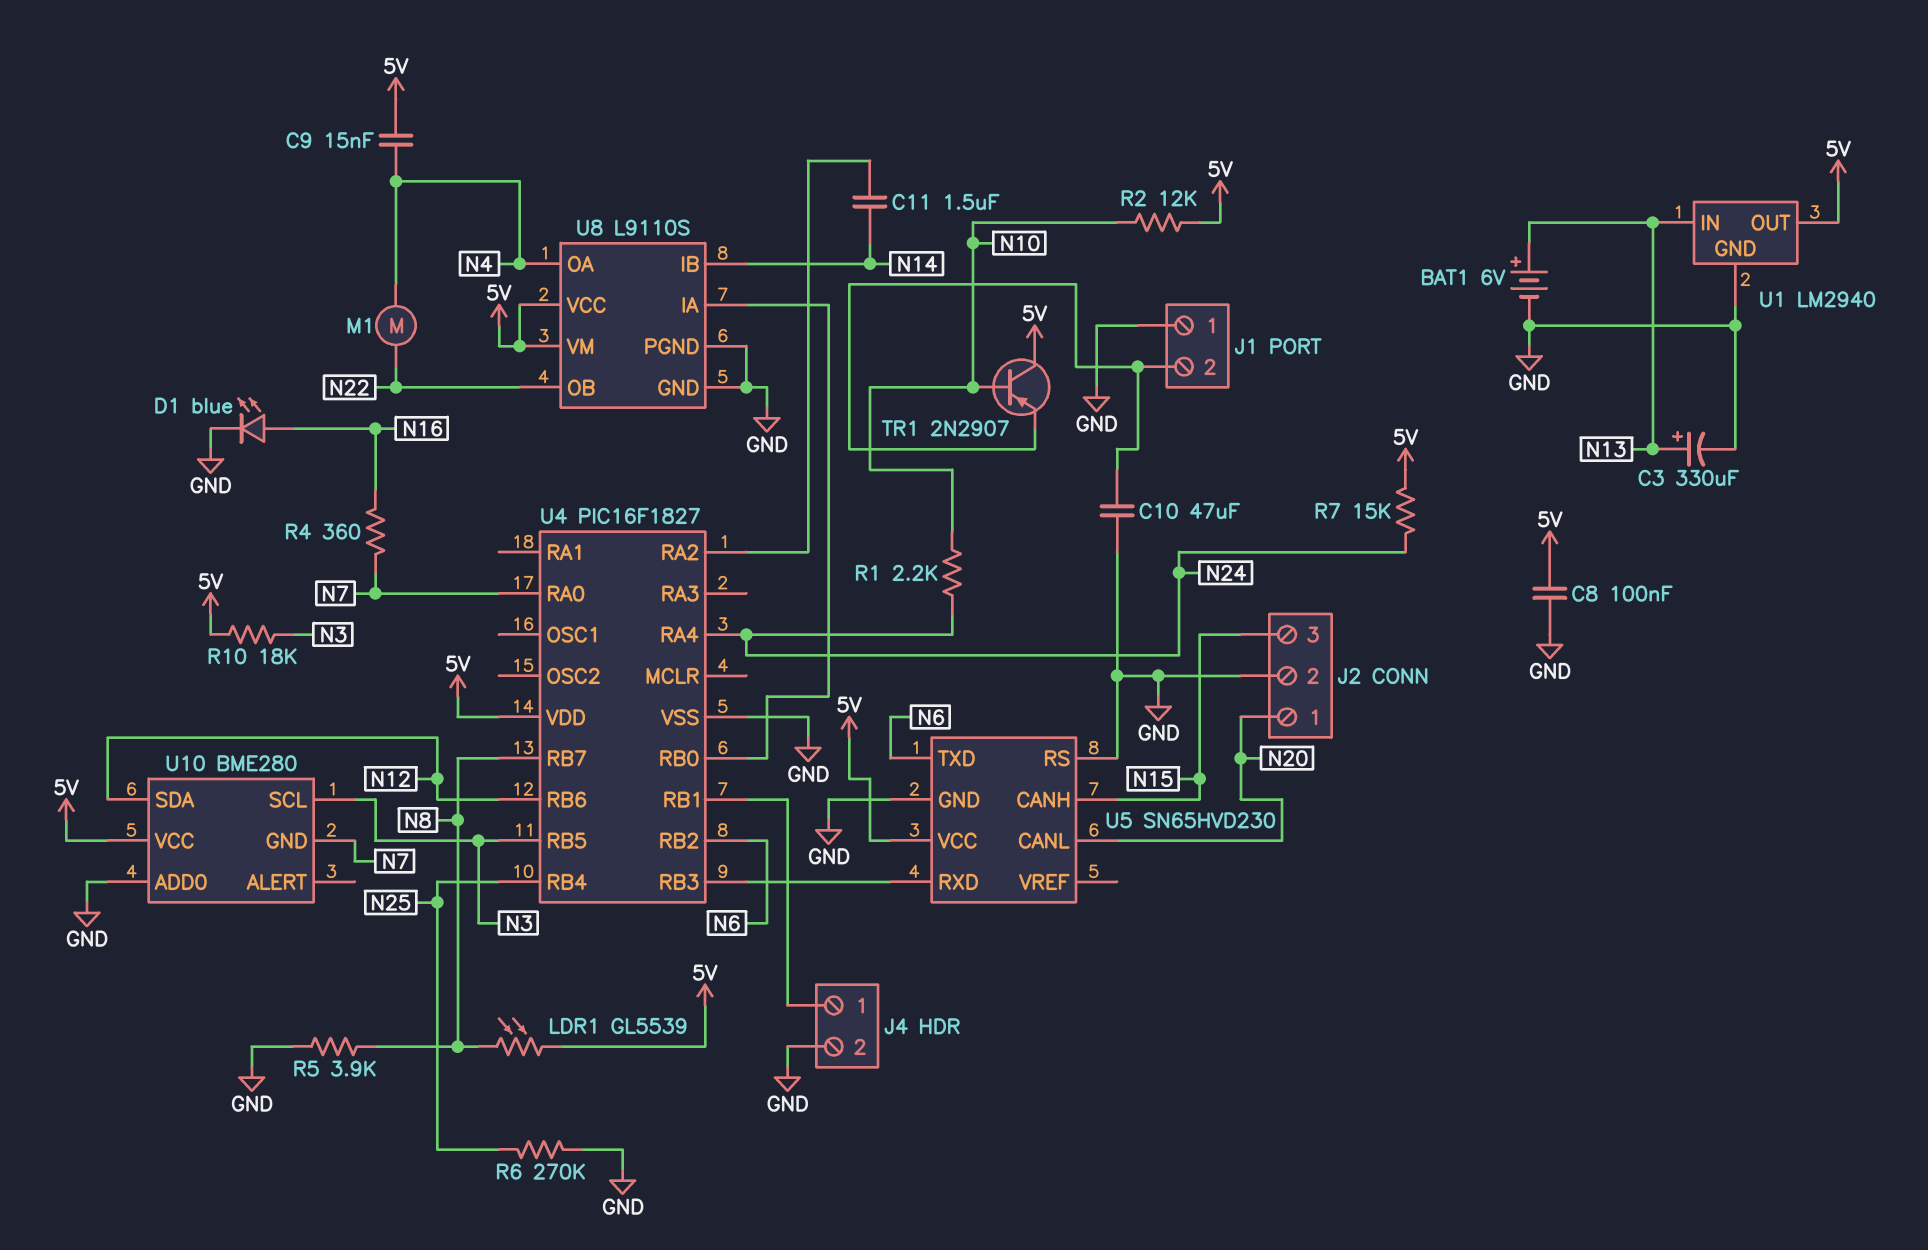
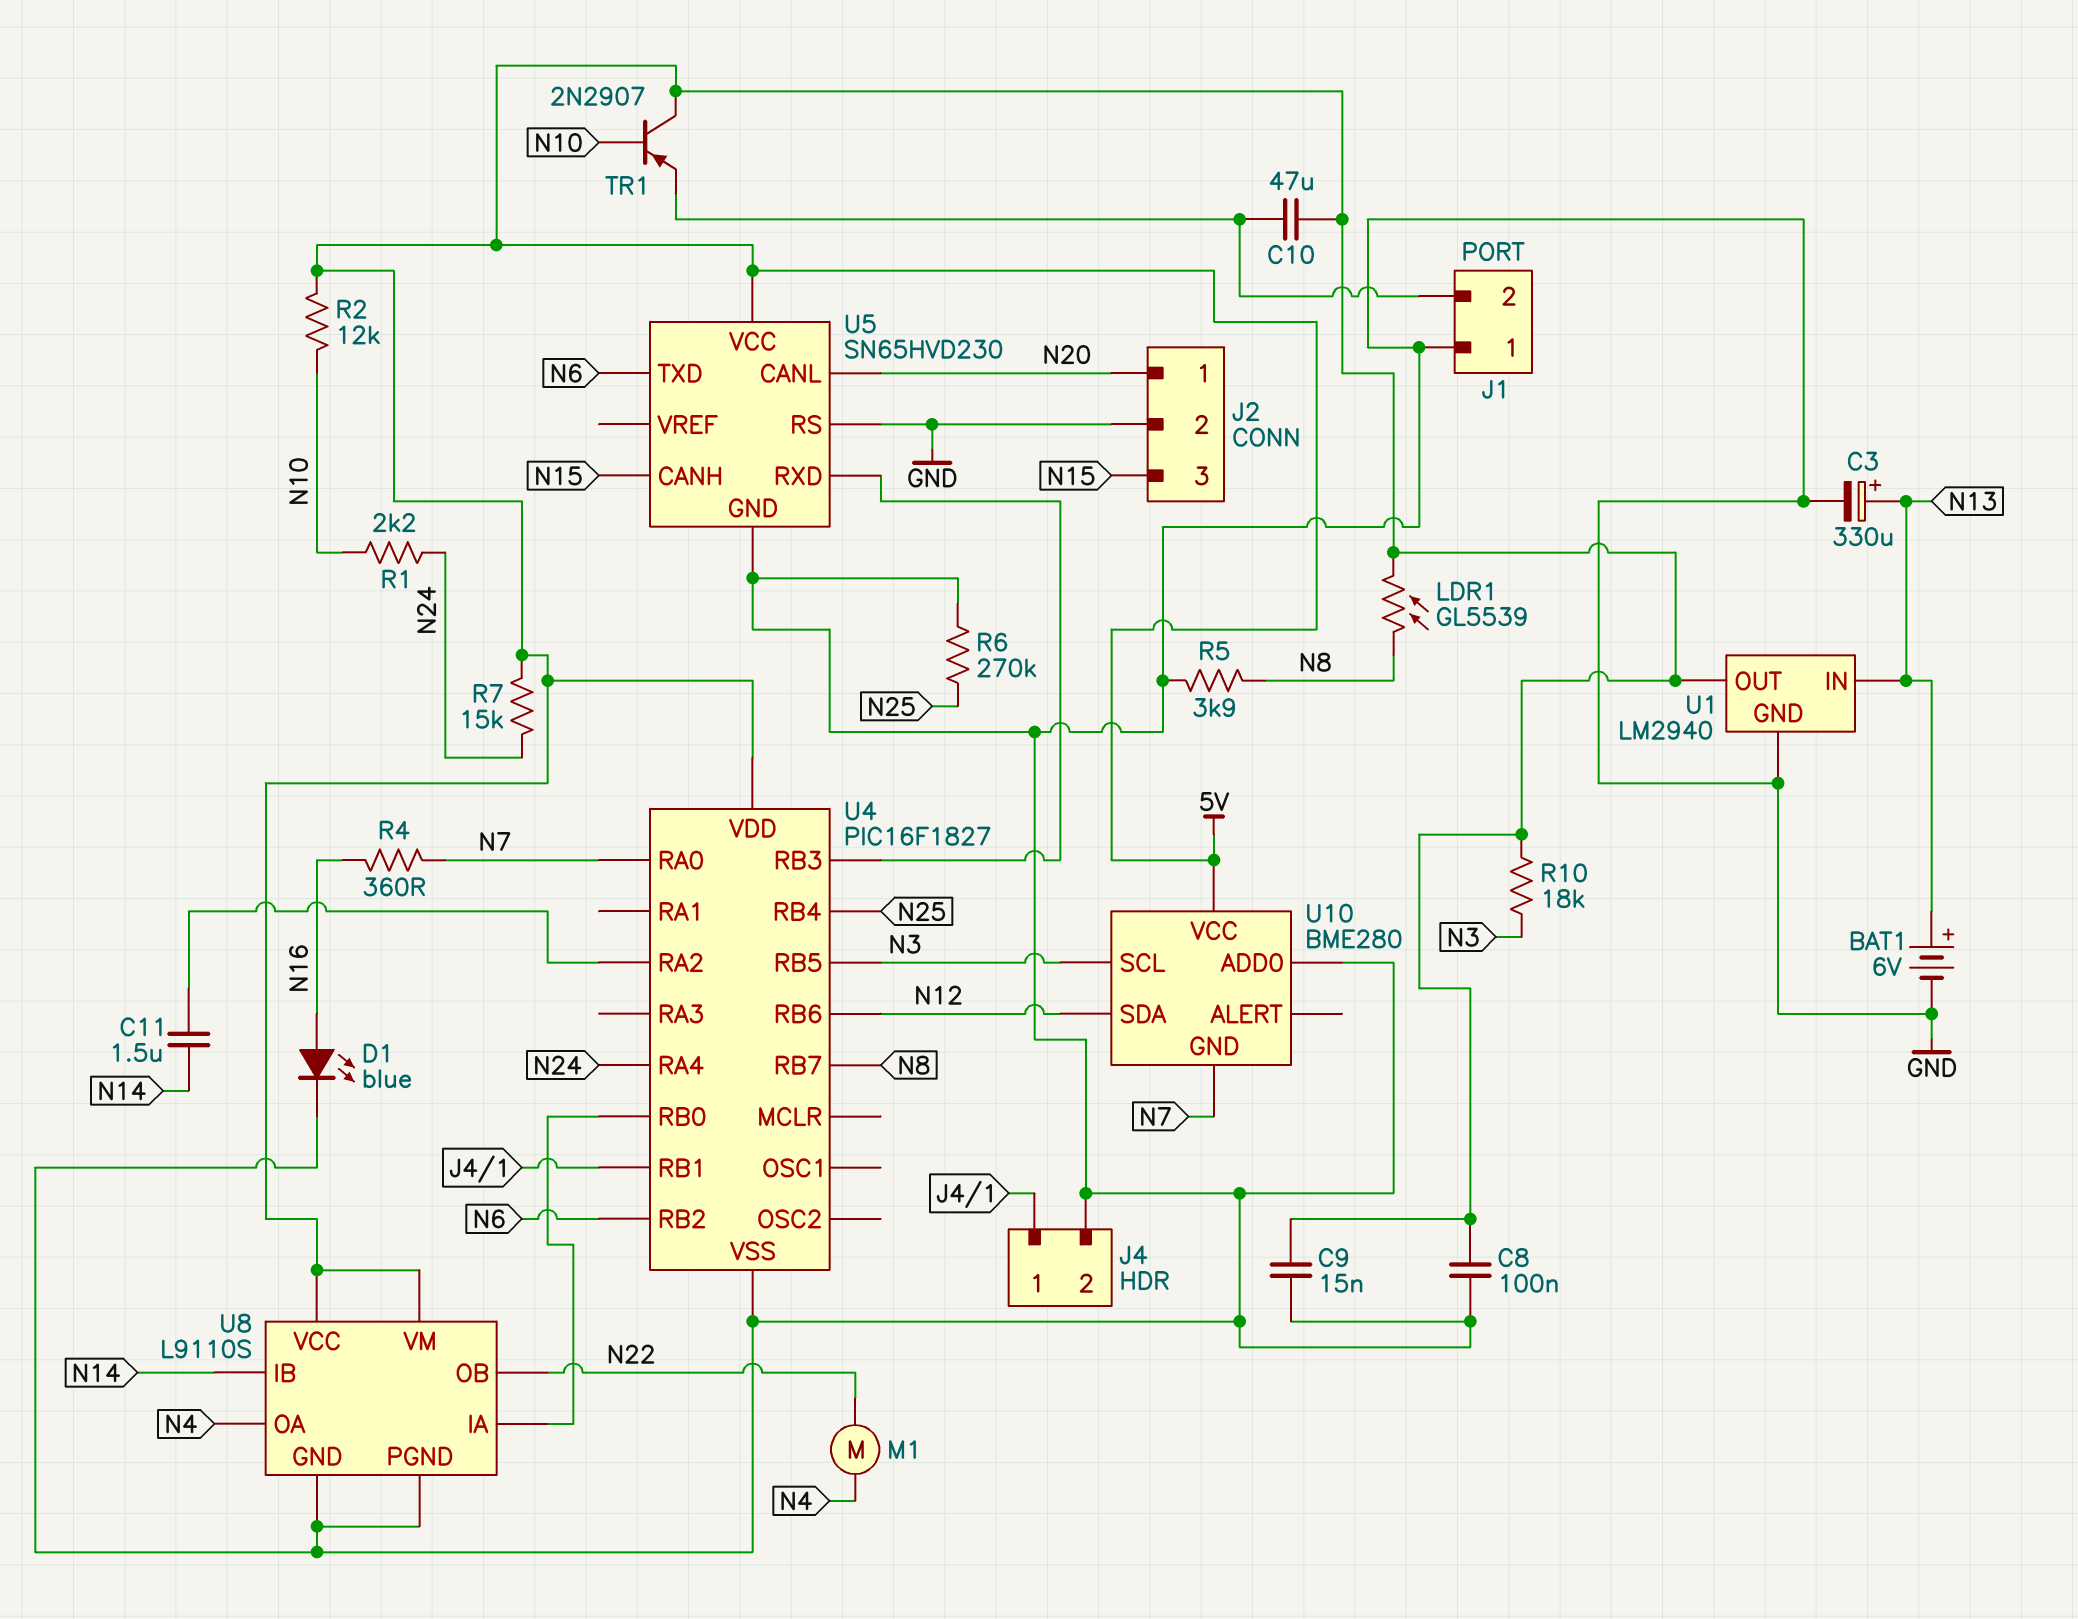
C9: 15nF (5V, N4) -> 15nF (5V, GND)
C10: 47uF (GND, J1/2) -> 47uF (5V, J1/2)

